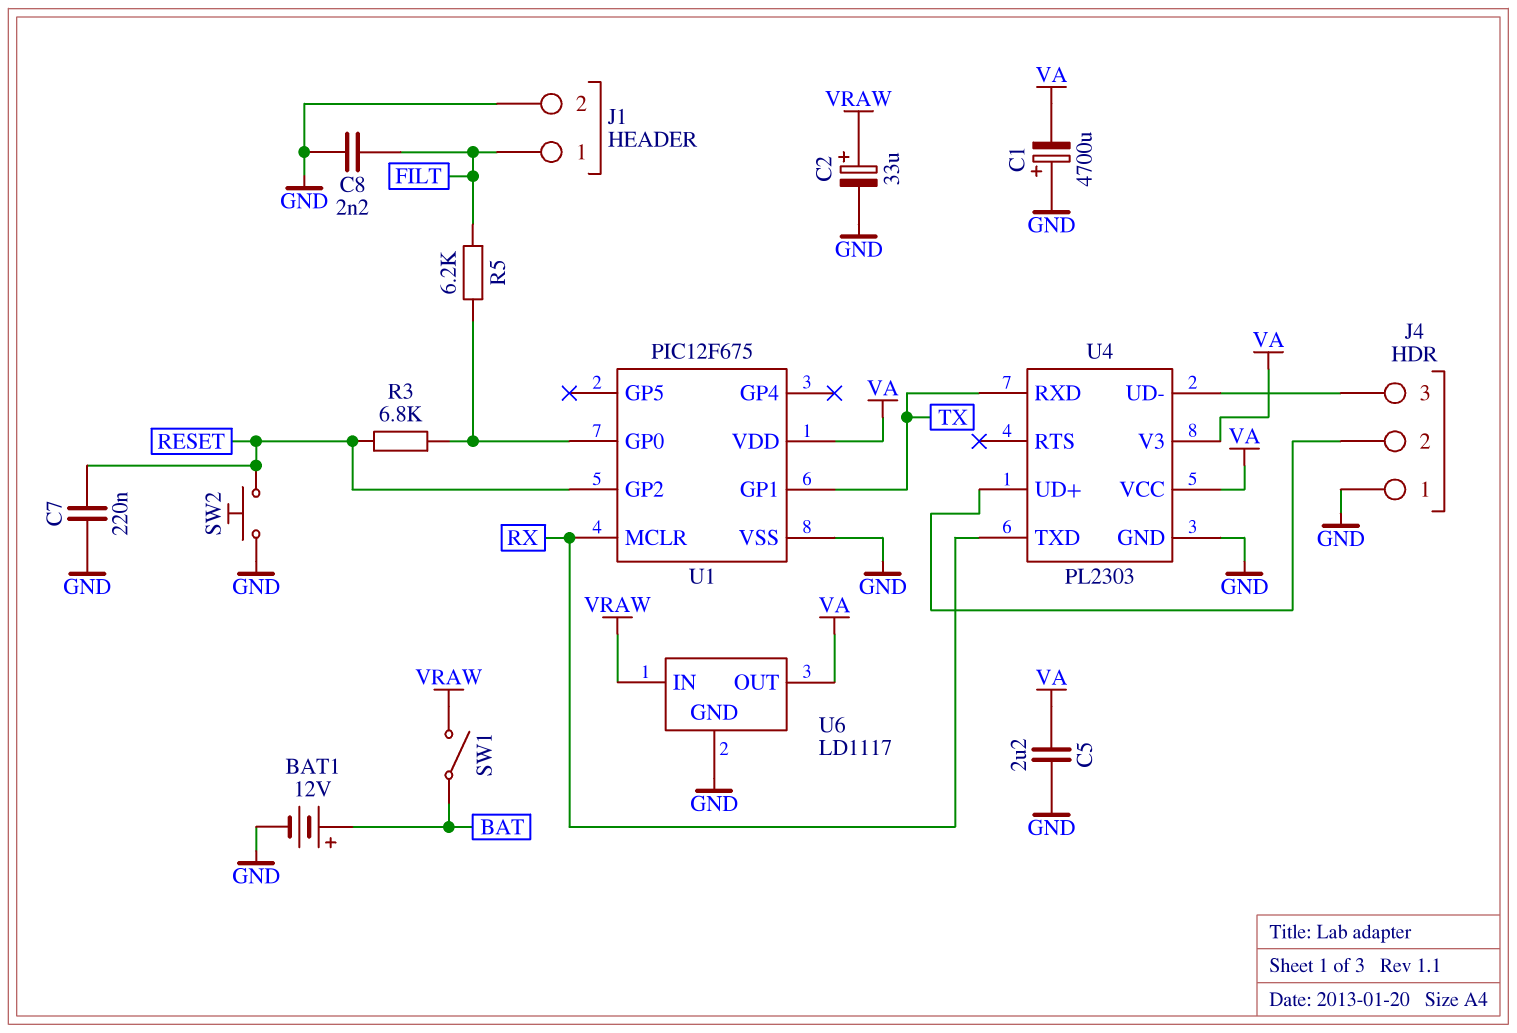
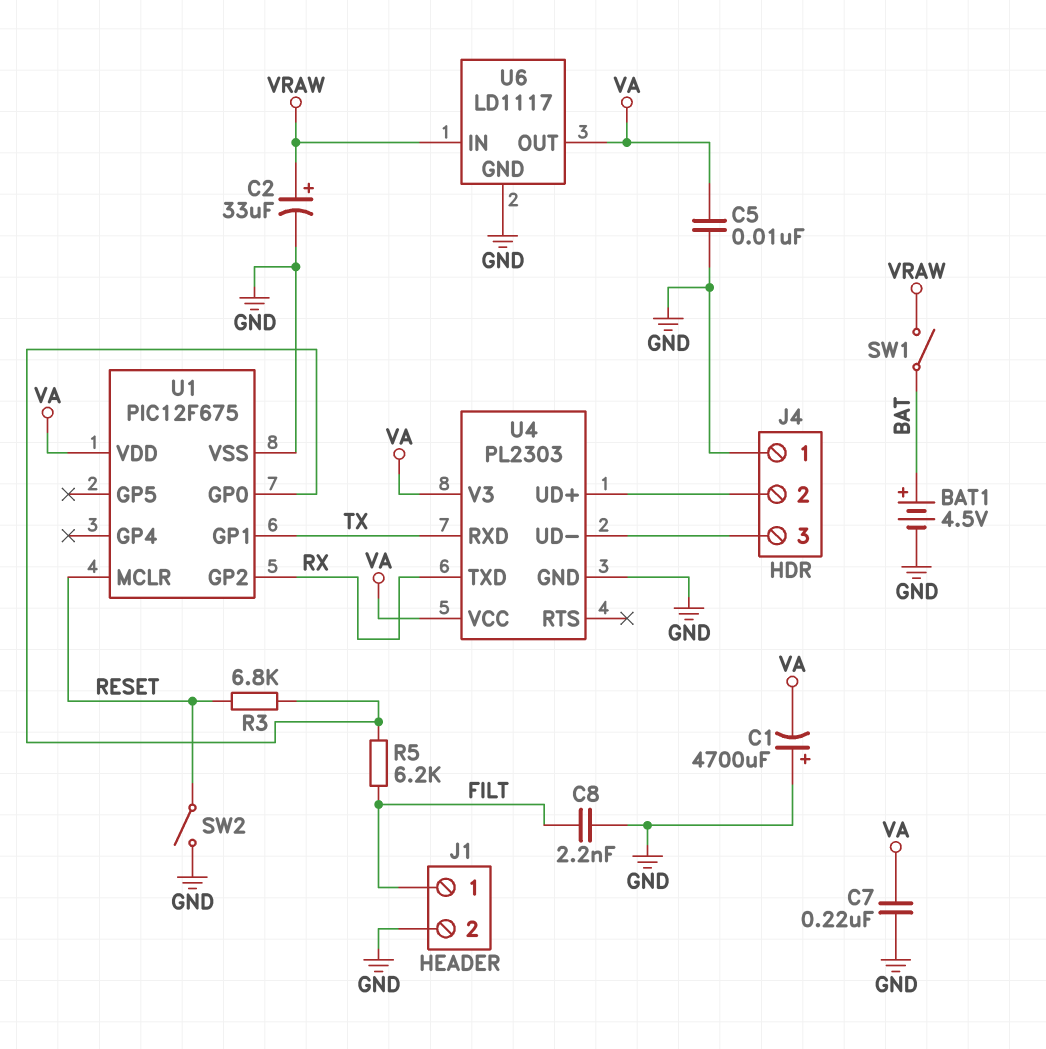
BAT1: 12V (plus BAT, minus GND) -> 4.5V (plus BAT, minus GND)
C5: 2.2uF (GND, VA) -> 10nF (GND, VA)
C7: 220nF (GND, RESET) -> 220nF (GND, VA)
SW2: button (GND, RESET) -> switch (GND, RESET)
U1 pin GP2: RESET -> RX
U1 pin MCLR: RX -> RESET

